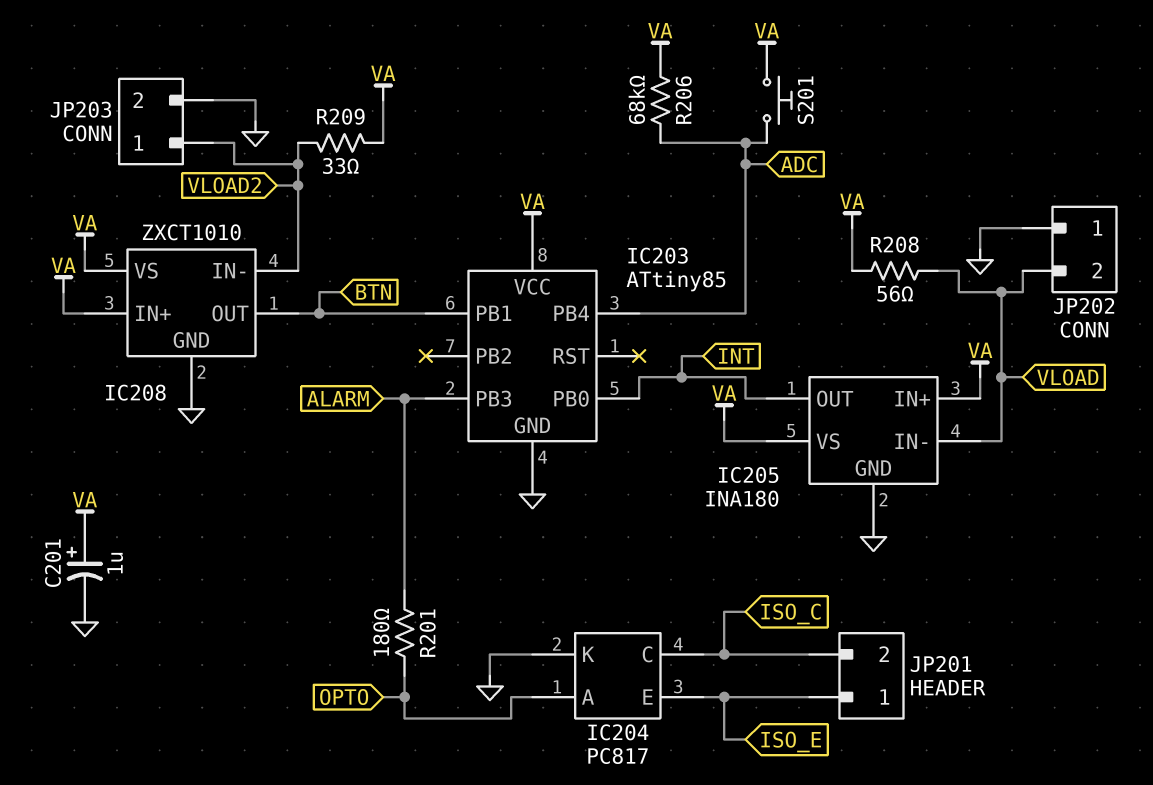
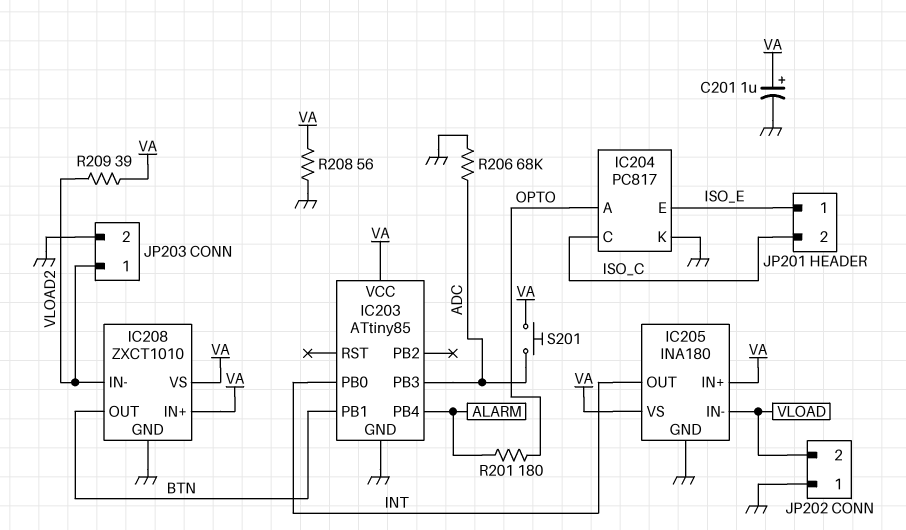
IC203 pin PB3: ALARM -> ADC
IC203 pin PB4: ADC -> ALARM
R206: 68k (ADC, VA) -> 68k (ADC, GND)
R208: 56 (VA, VLOAD) -> 56 (GND, VA)
R209: 33 (VA, VLOAD2) -> 39 (VA, VLOAD2)

